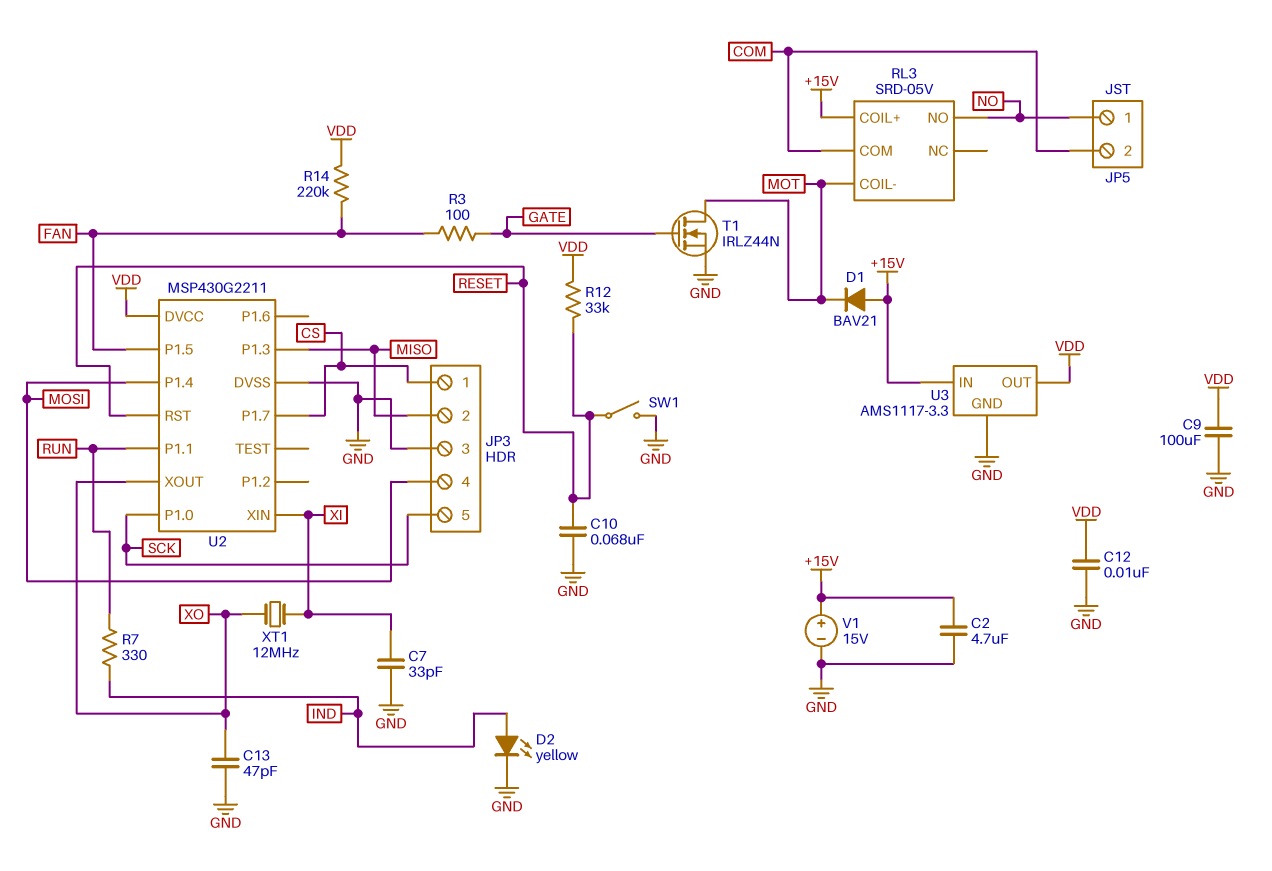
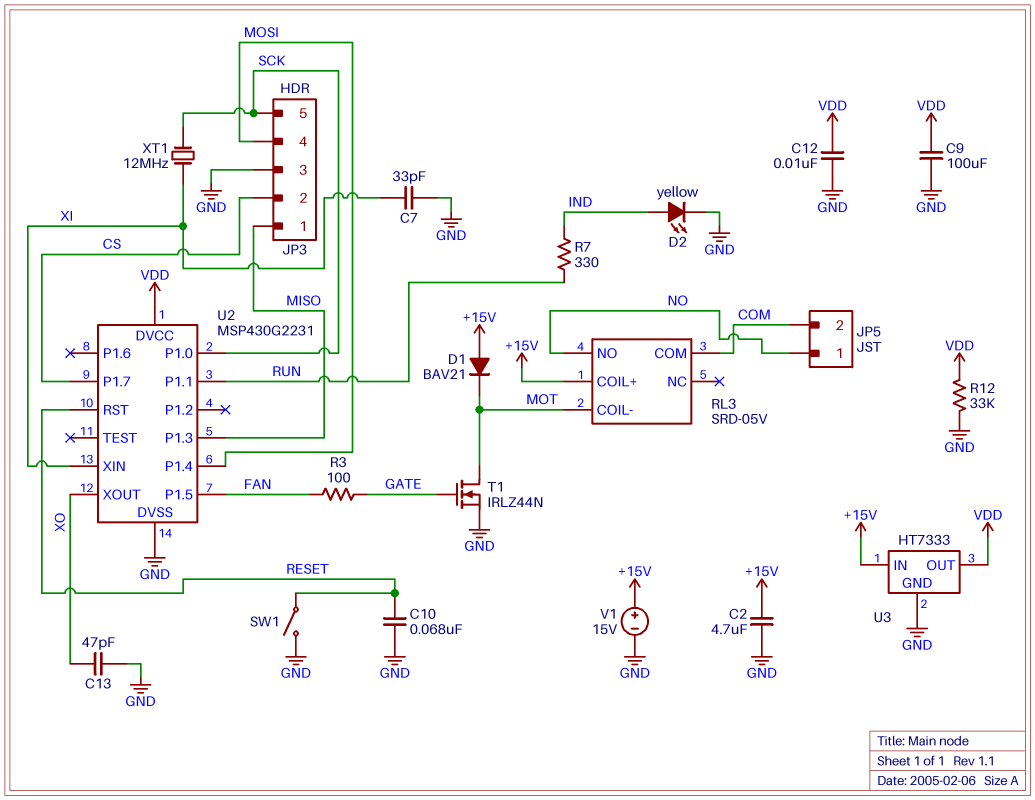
JP3 pin 1: CS -> MISO
JP3 pin 2: MISO -> CS
R12: 33k (RESET, VDD) -> 33k (GND, VDD)
R14: 220k (FAN, VDD) -> none
U2: MSP430G2211 -> MSP430G2231
U3: AMS1117-3.3 -> HT7333
XT1: 12MHz (XI, XO) -> 12MHz (SCK, XI)

